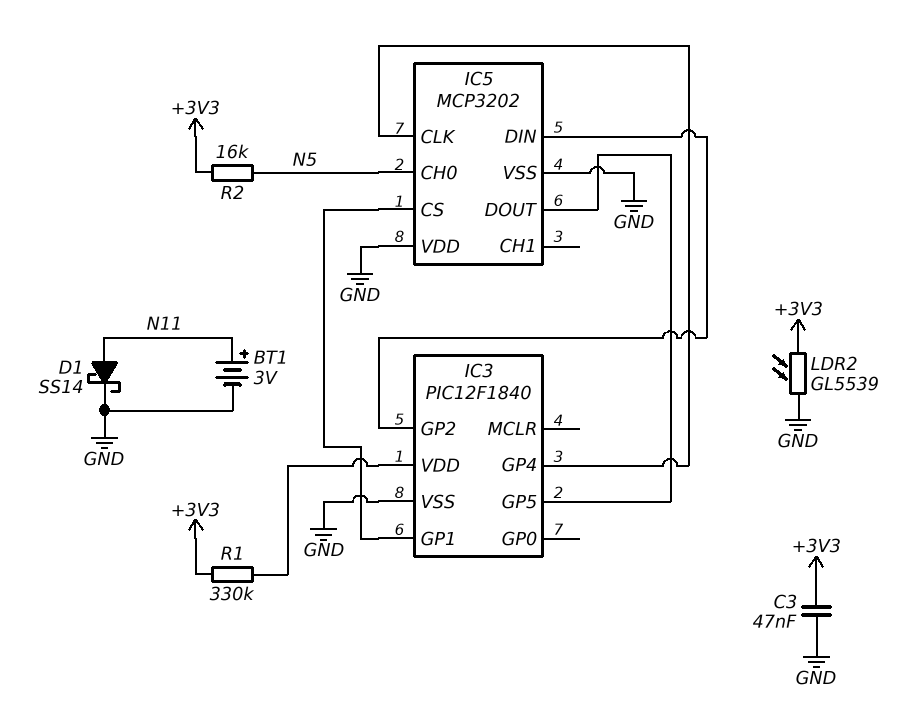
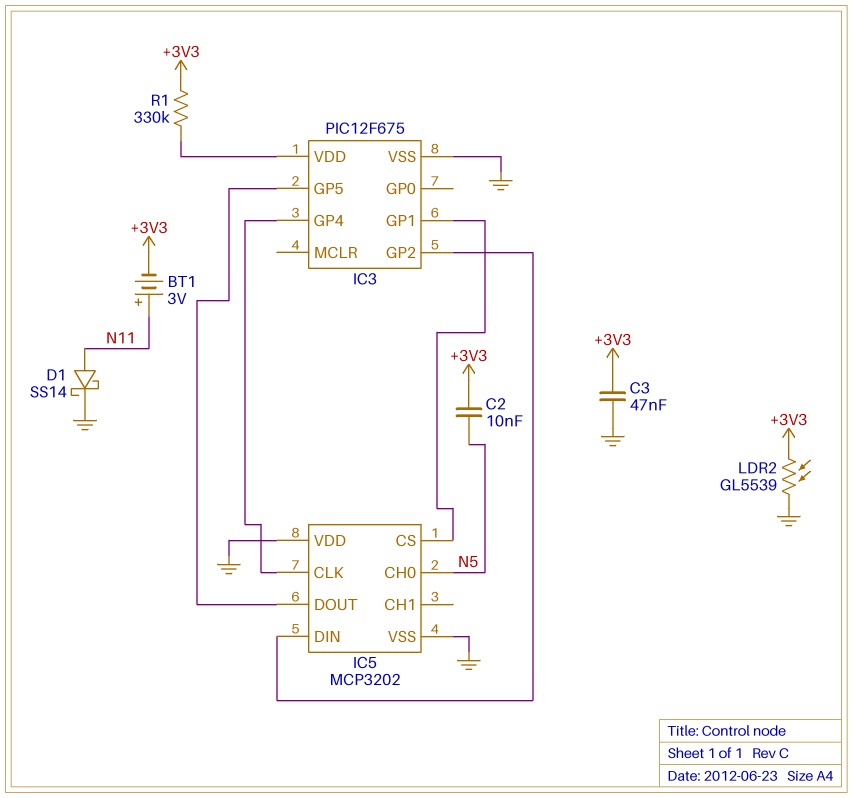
BT1: 3V (plus N11, minus GND) -> 3V (plus N11, minus +3V3)
C2: none -> 10nF (+3V3, N5)
IC3: PIC12F1840 -> PIC12F675
R2: 16k (+3V3, N5) -> none

